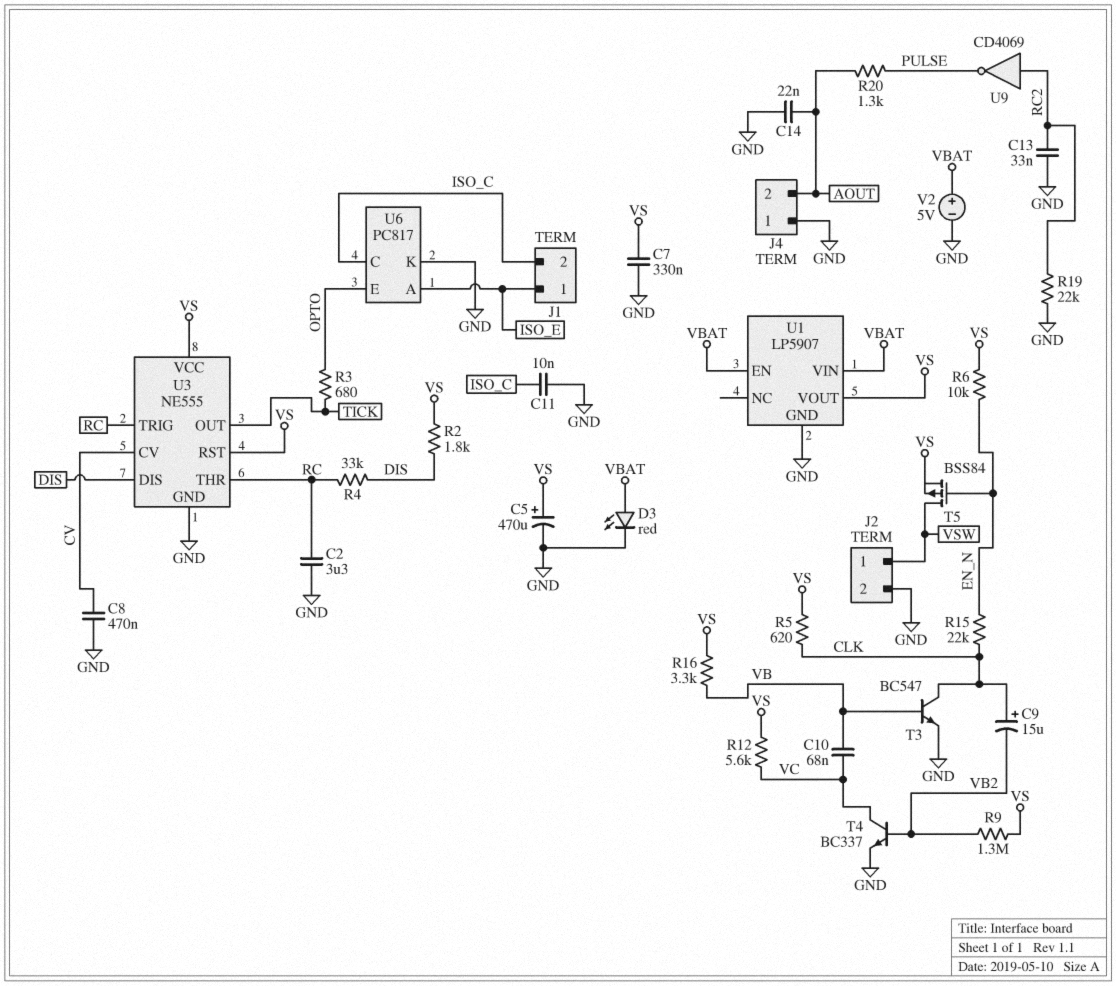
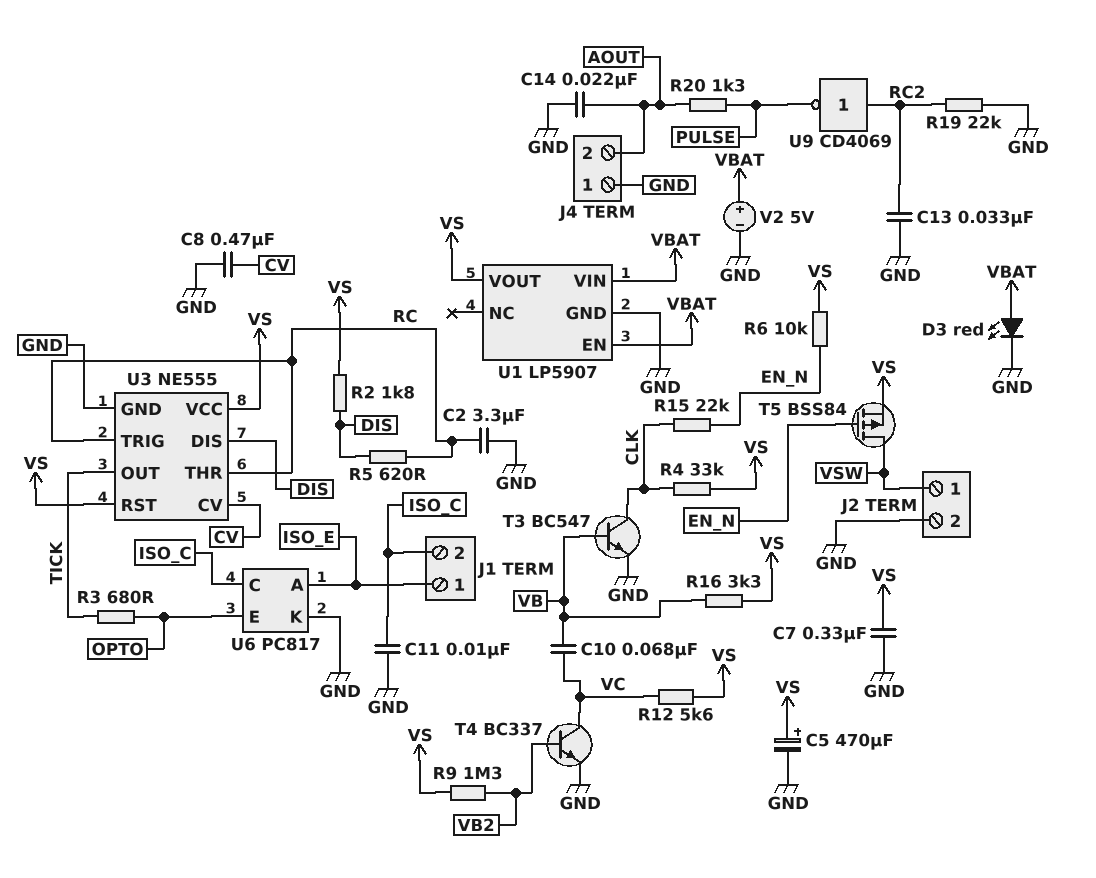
C9: 15uF (plus CLK, minus VB2) -> none
R4: 33k (DIS, RC) -> 33k (CLK, VS)
R5: 620 (CLK, VS) -> 620 (DIS, RC)

